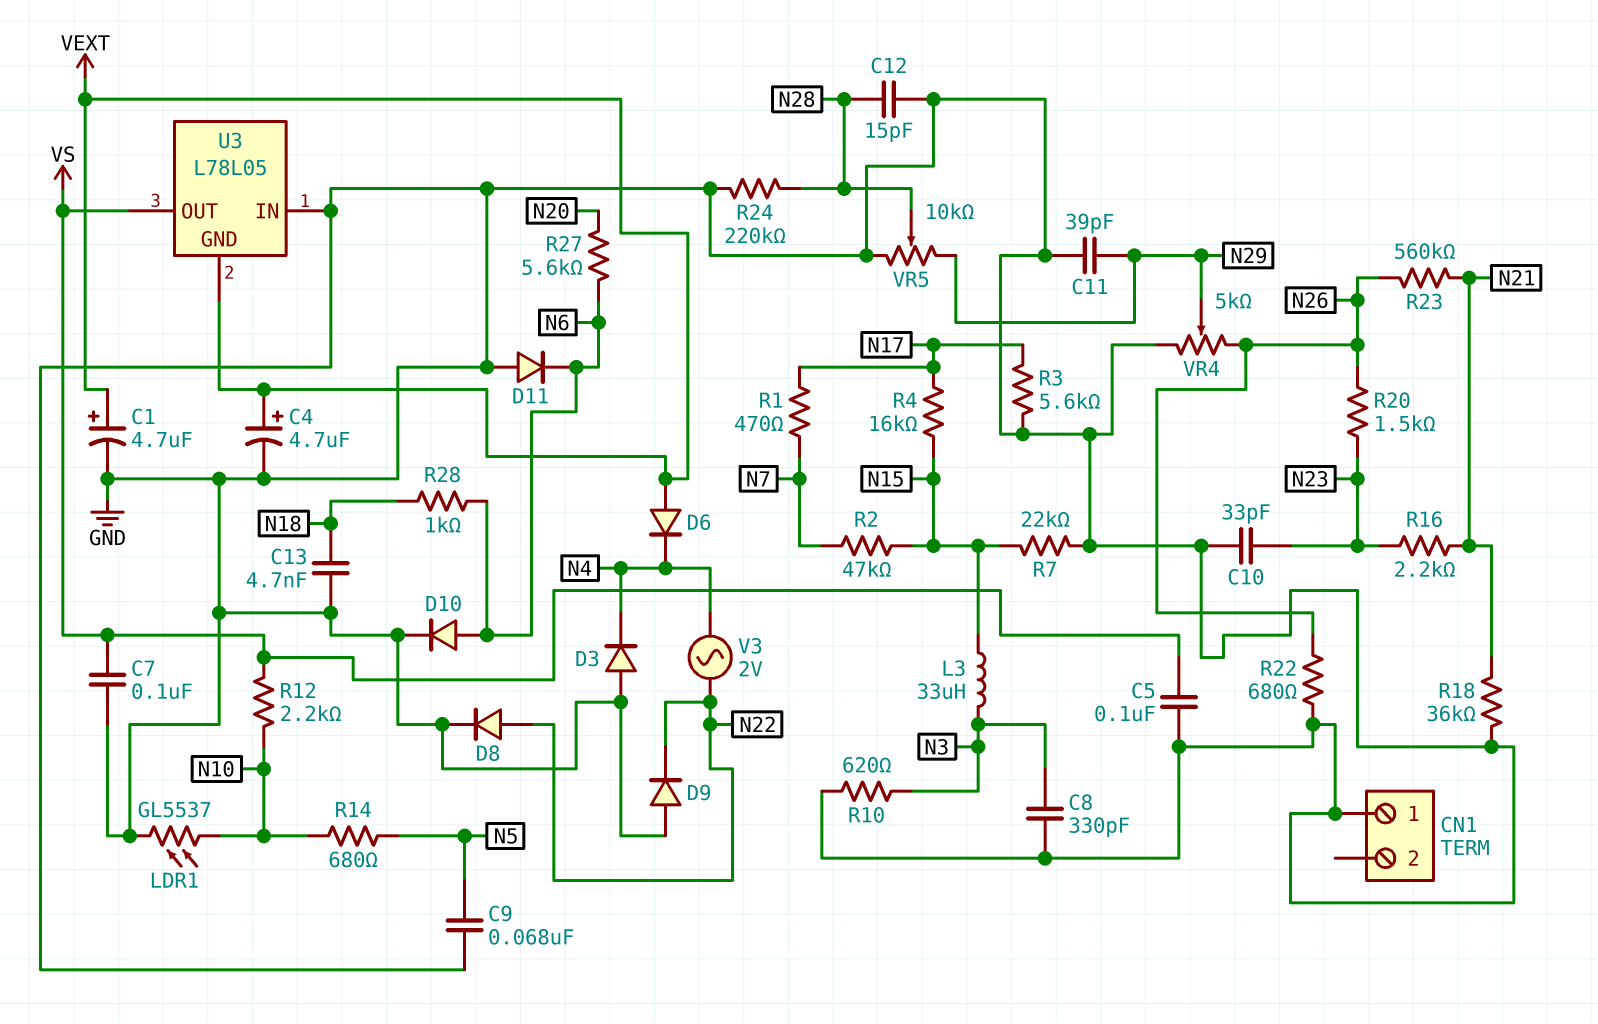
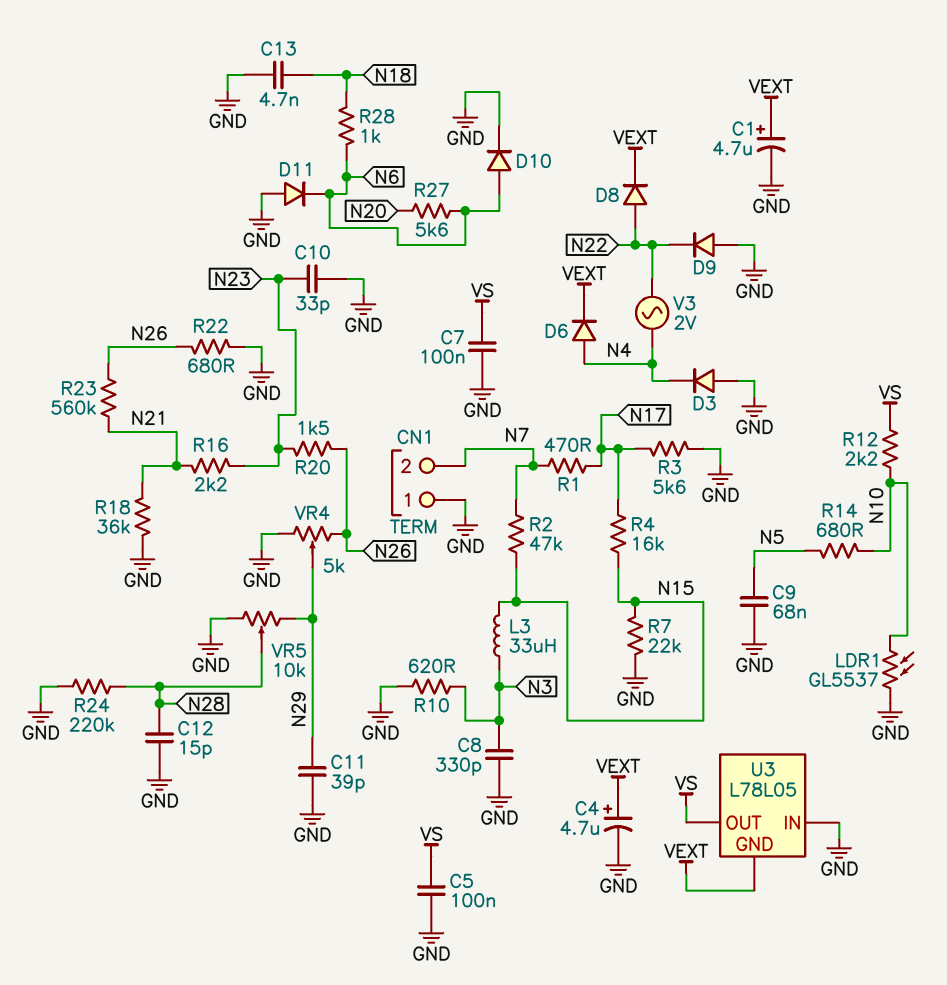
CN1 pin 2: none -> N7
D6: diode (A VEXT, K N4) -> diode (A N4, K VEXT)
D8: diode (A N22, K GND) -> diode (A N22, K VEXT)

